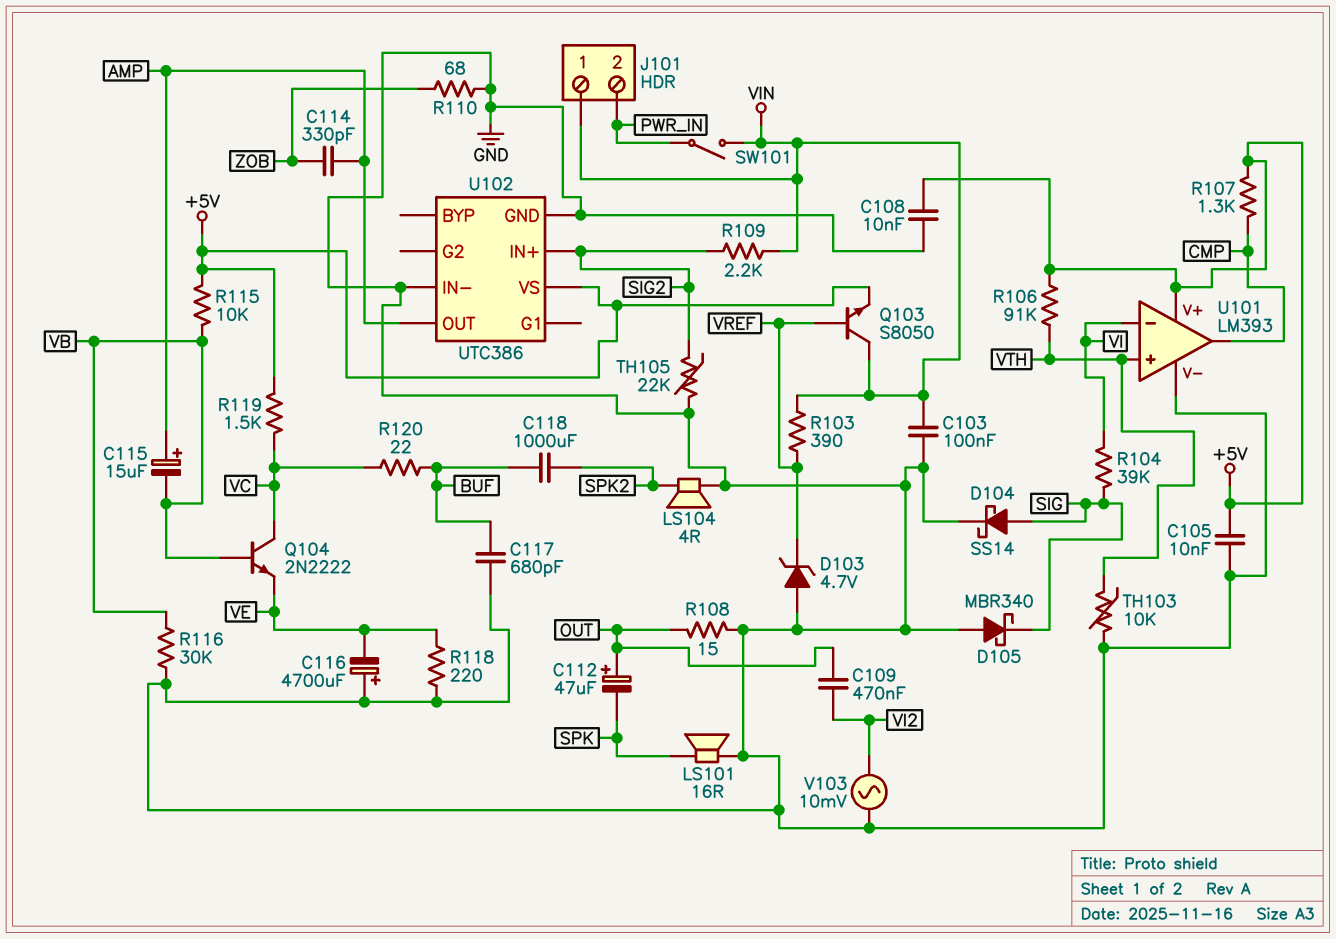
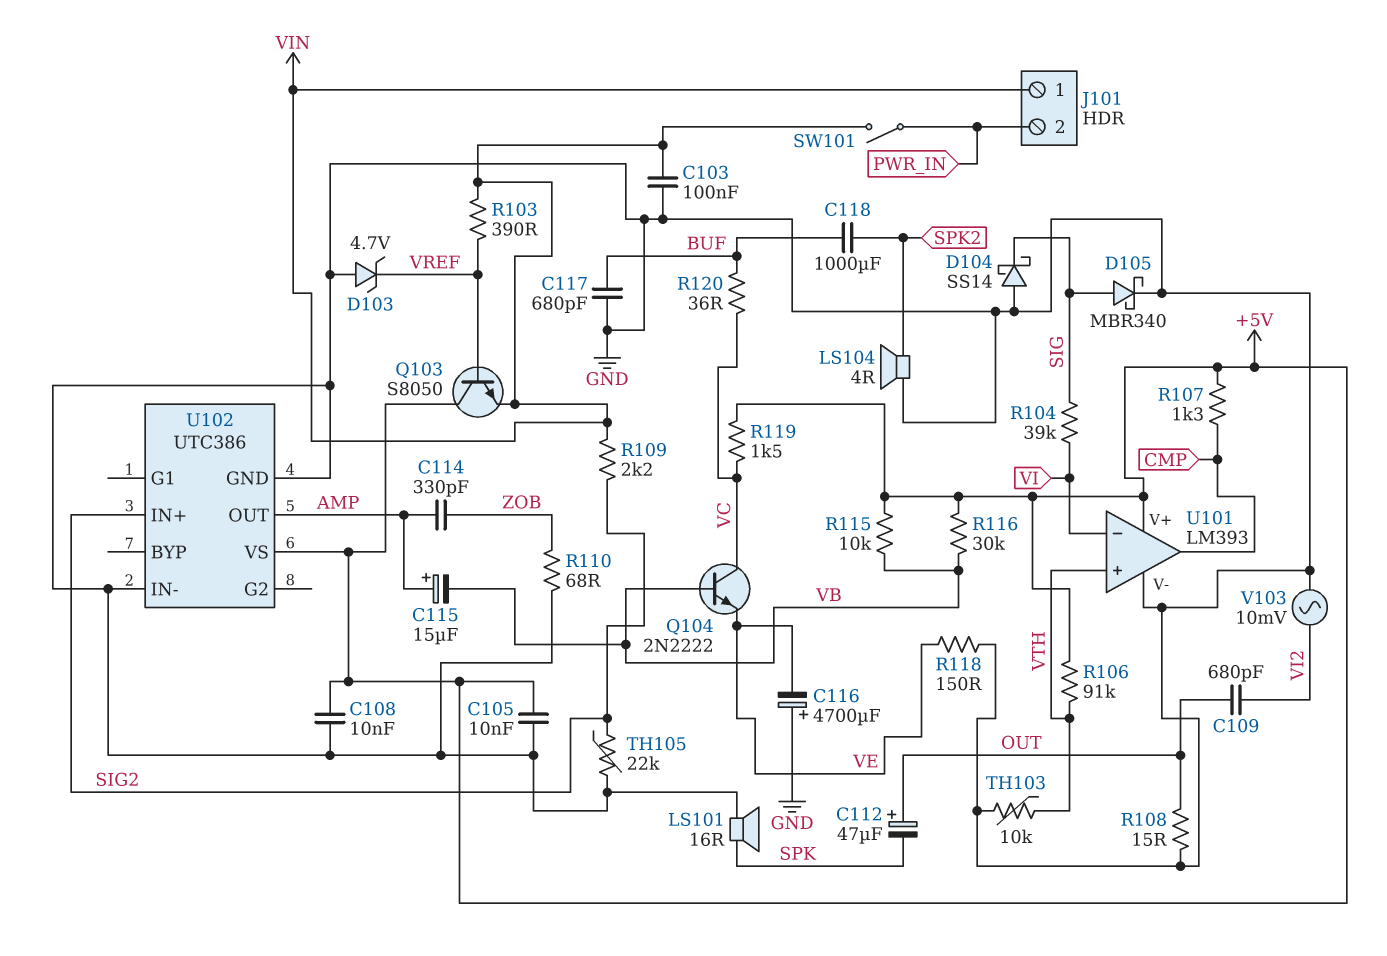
C109: 470nF (OUT, VI2) -> 680pF (OUT, VI2)
D104: schottky SS14 (A SIG, K GND) -> schottky SS14 (A GND, K SIG)
D105: schottky MBR340 (A GND, K SIG) -> schottky MBR340 (A SIG, K GND)
Q103: NPN S8050 (B VREF, C VIN, E +5V) -> NPN S8050 (B VREF, C +5V, E VIN)
R116: 30k (GND, VB) -> 30k (+5V, VB)
R118: 220 (GND, VE) -> 150 (GND, VE)
R120: 22 (BUF, VC) -> 36 (BUF, VC)

